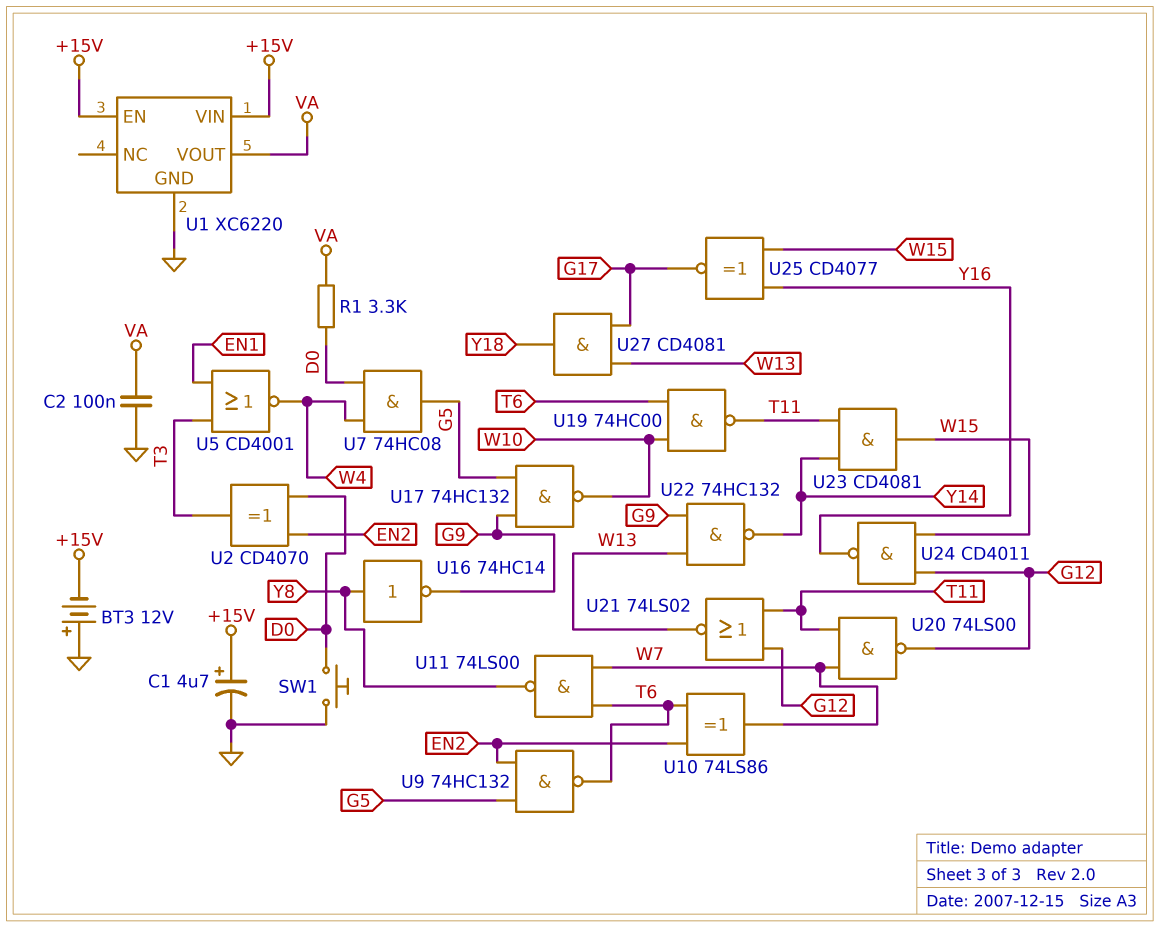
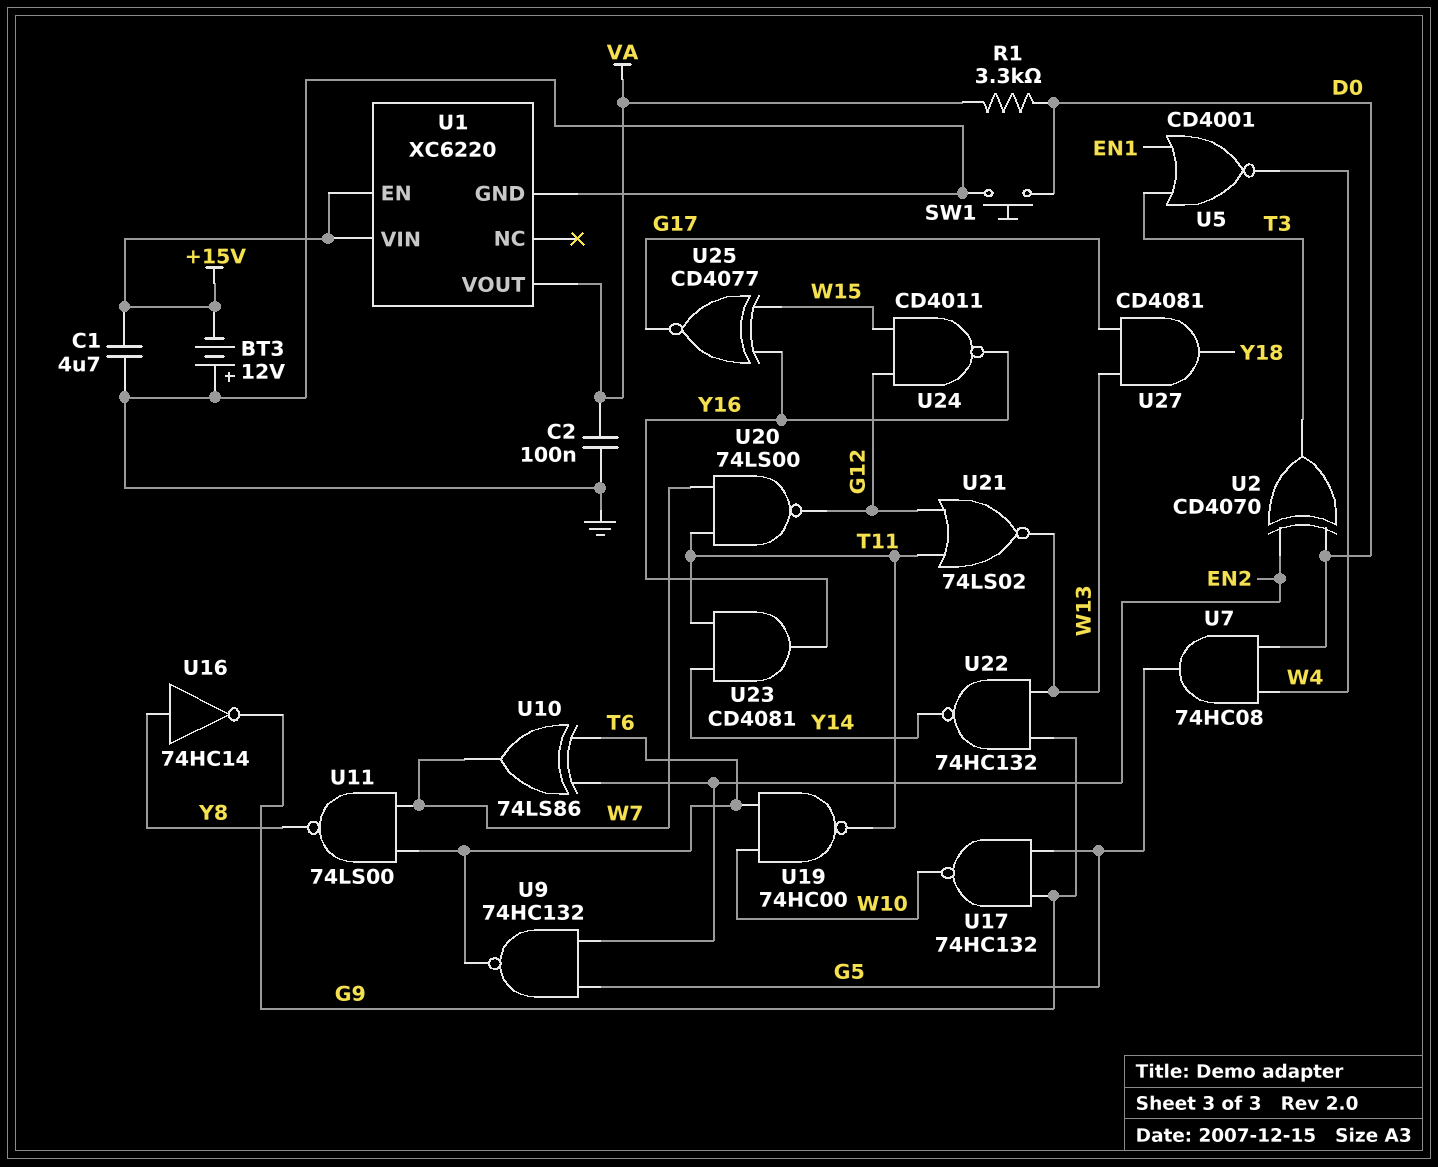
C1: 4.7uF (plus +15V, minus GND) -> 4.7uF (+15V, GND)
U23: AND CD4081 (in T11, in Y14, out W15) -> AND CD4081 (in T11, in Y14, out Y16)

